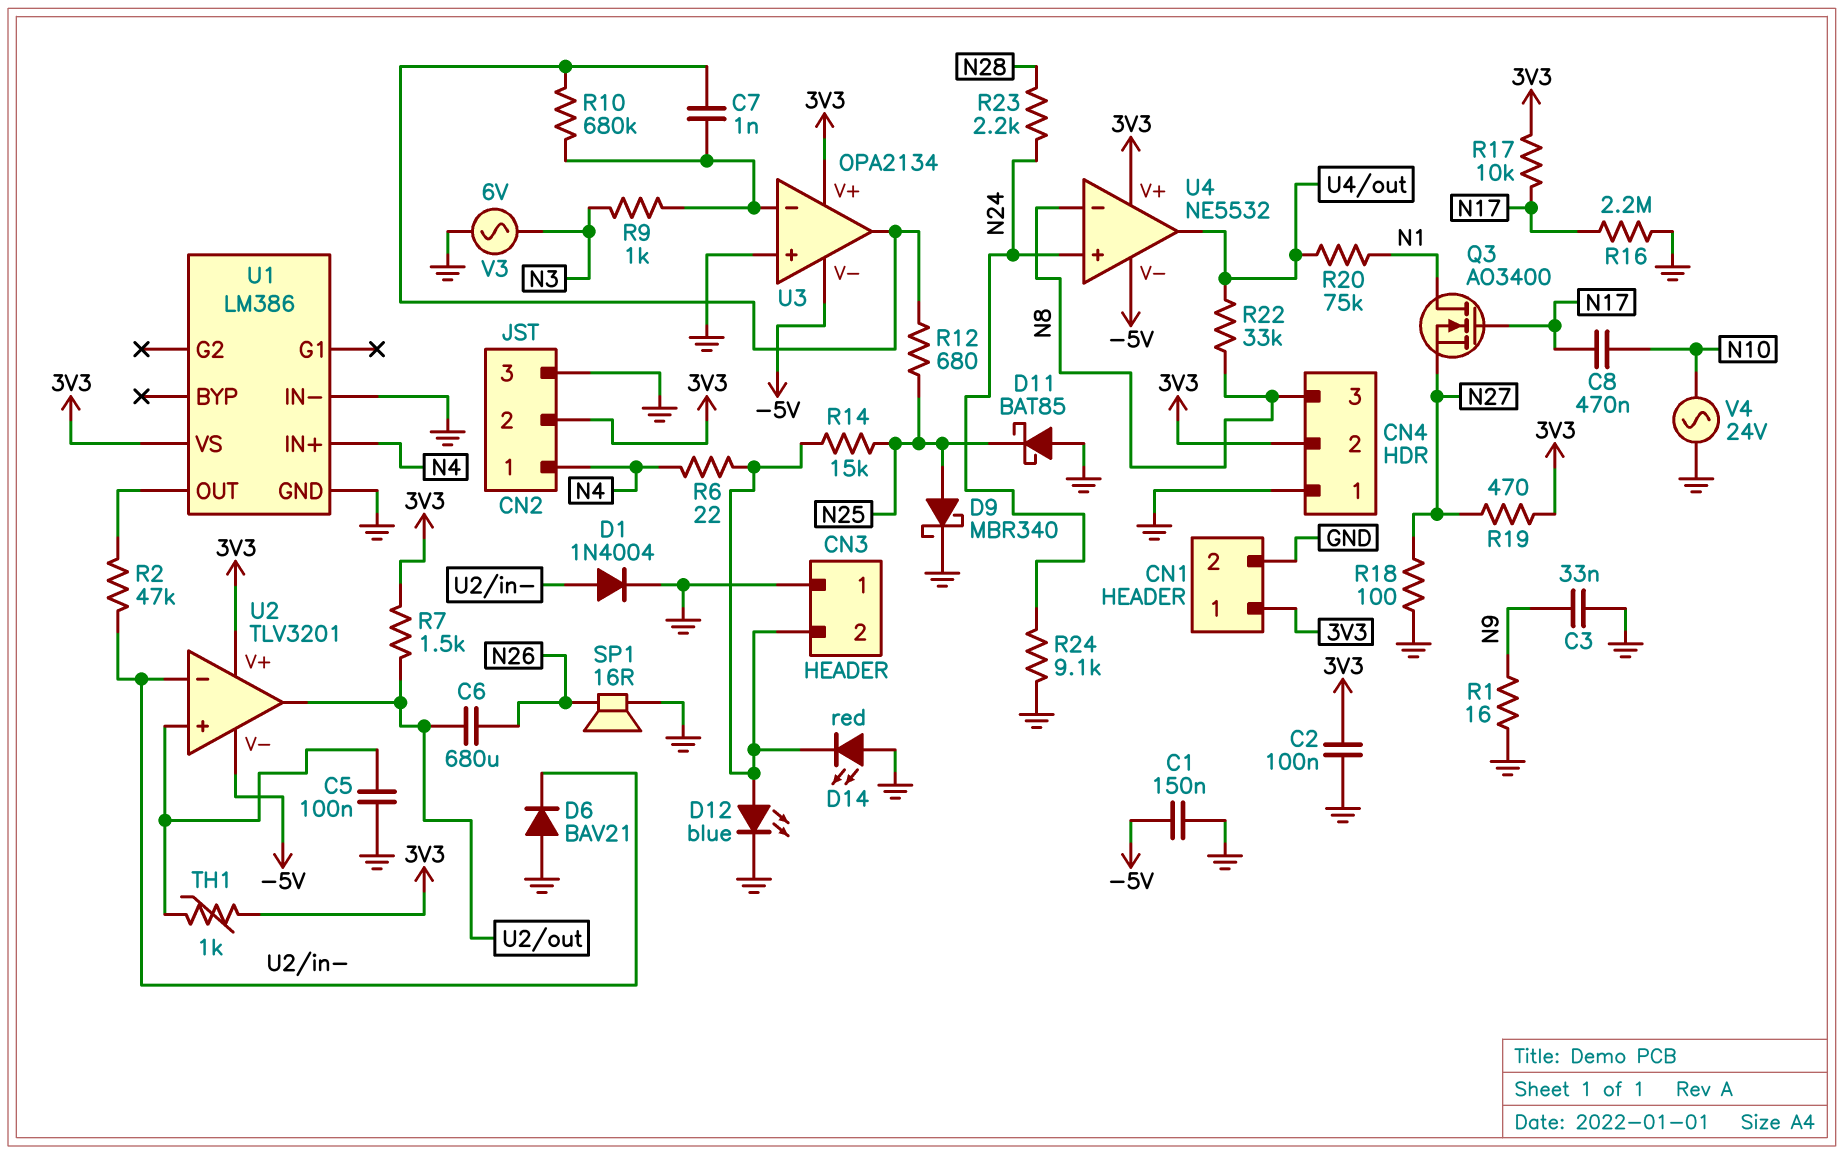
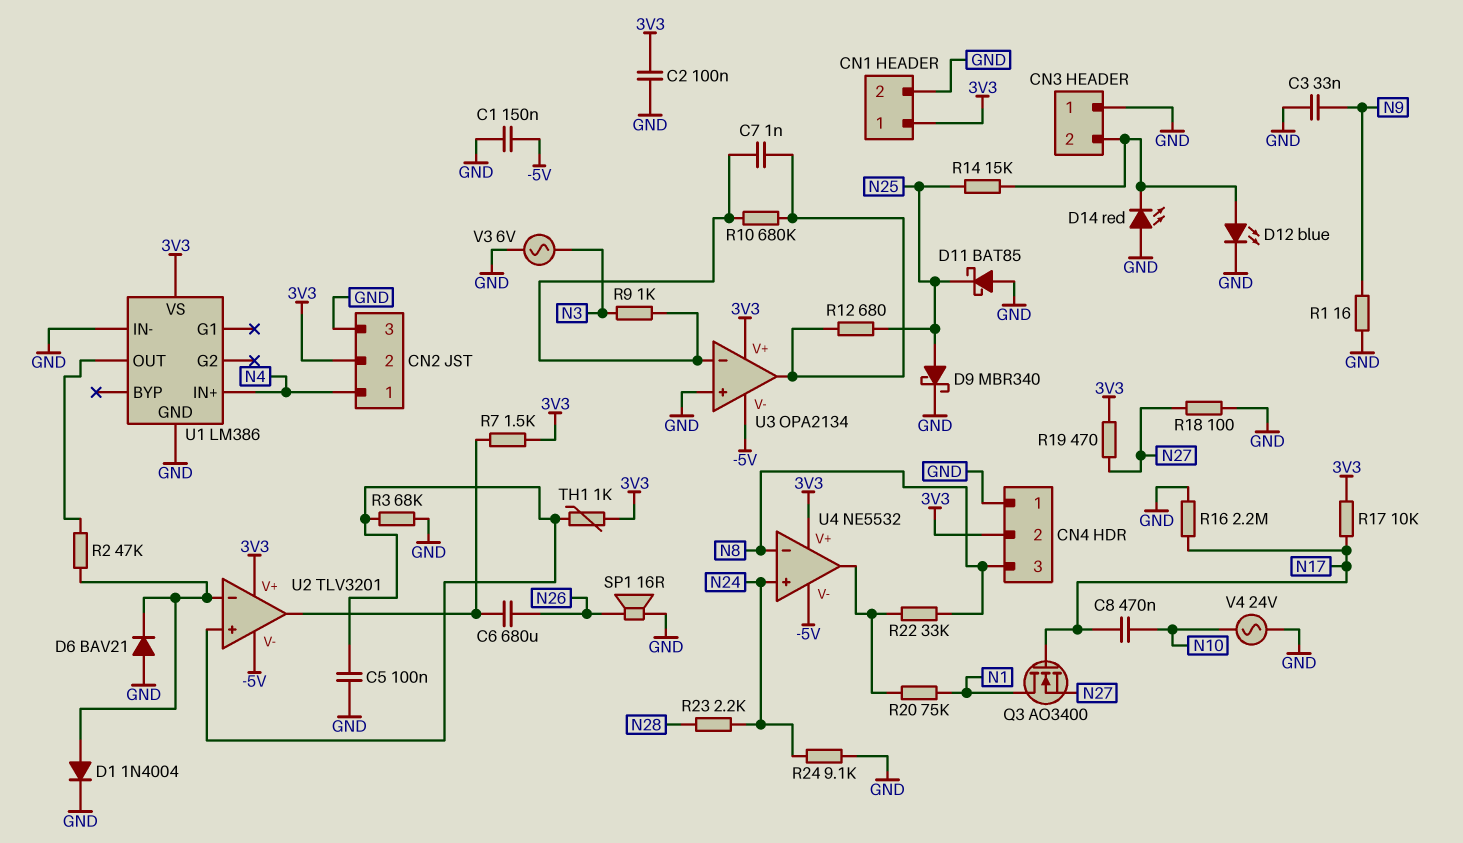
R3: none -> 68k (GND, U2/in+)
R6: 22 (CN3/2, N4) -> none

